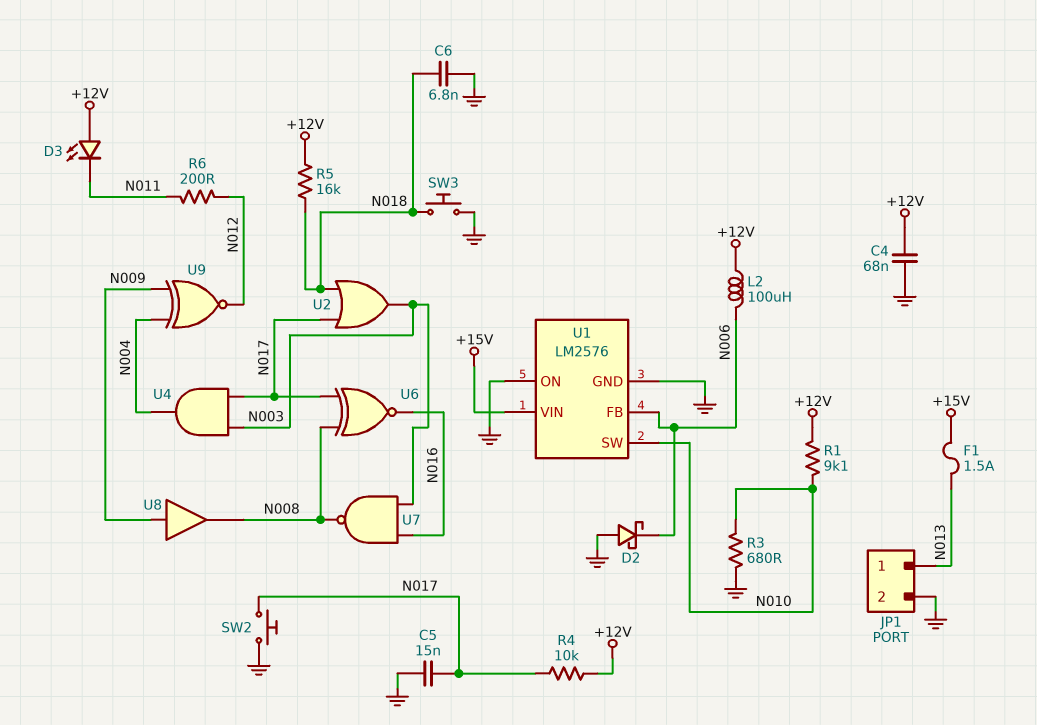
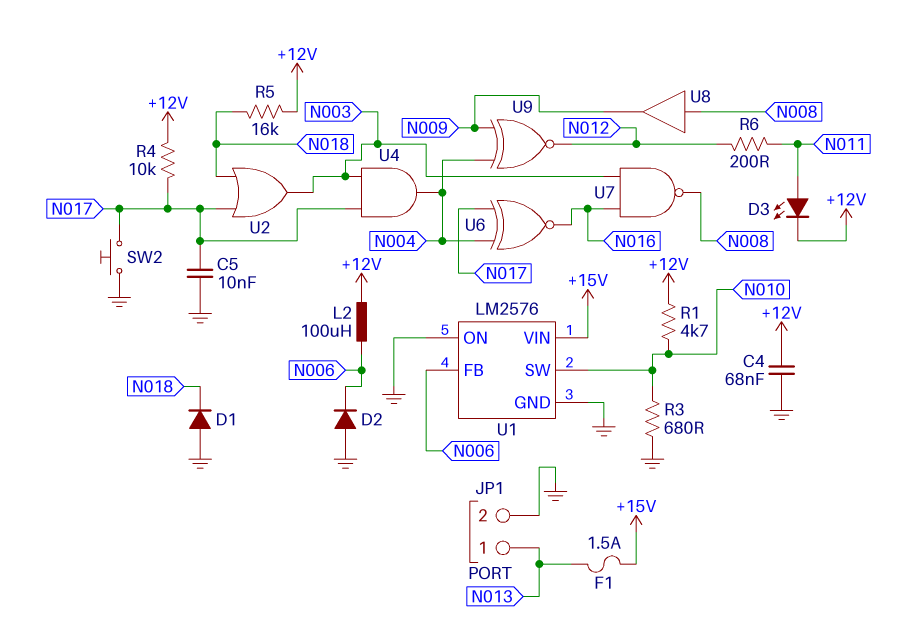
C5: 15nF (GND, N017) -> 10nF (GND, N017)
C6: 6.8nF (GND, N018) -> none
D1: none -> diode (A GND, K N018)
D2: schottky (A GND, K N006) -> diode (A GND, K N006)
D3: LED (A +12V, K N011) -> LED (A N011, K +12V)
R1: 9.1k (+12V, N010) -> 4.7k (+12V, N010)
SW3: button (GND, N018) -> none
U6: XNOR (in N008, in N017, out N016) -> XNOR (in N004, in N017, out N016)
U8: buffer (in N009, out N008) -> buffer (in N008, out N009)

